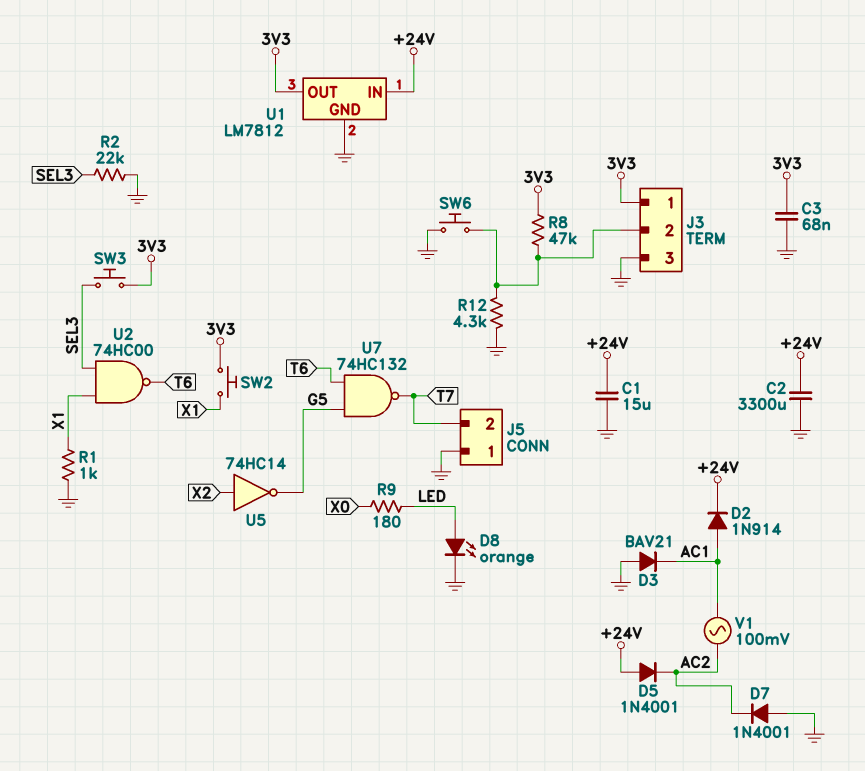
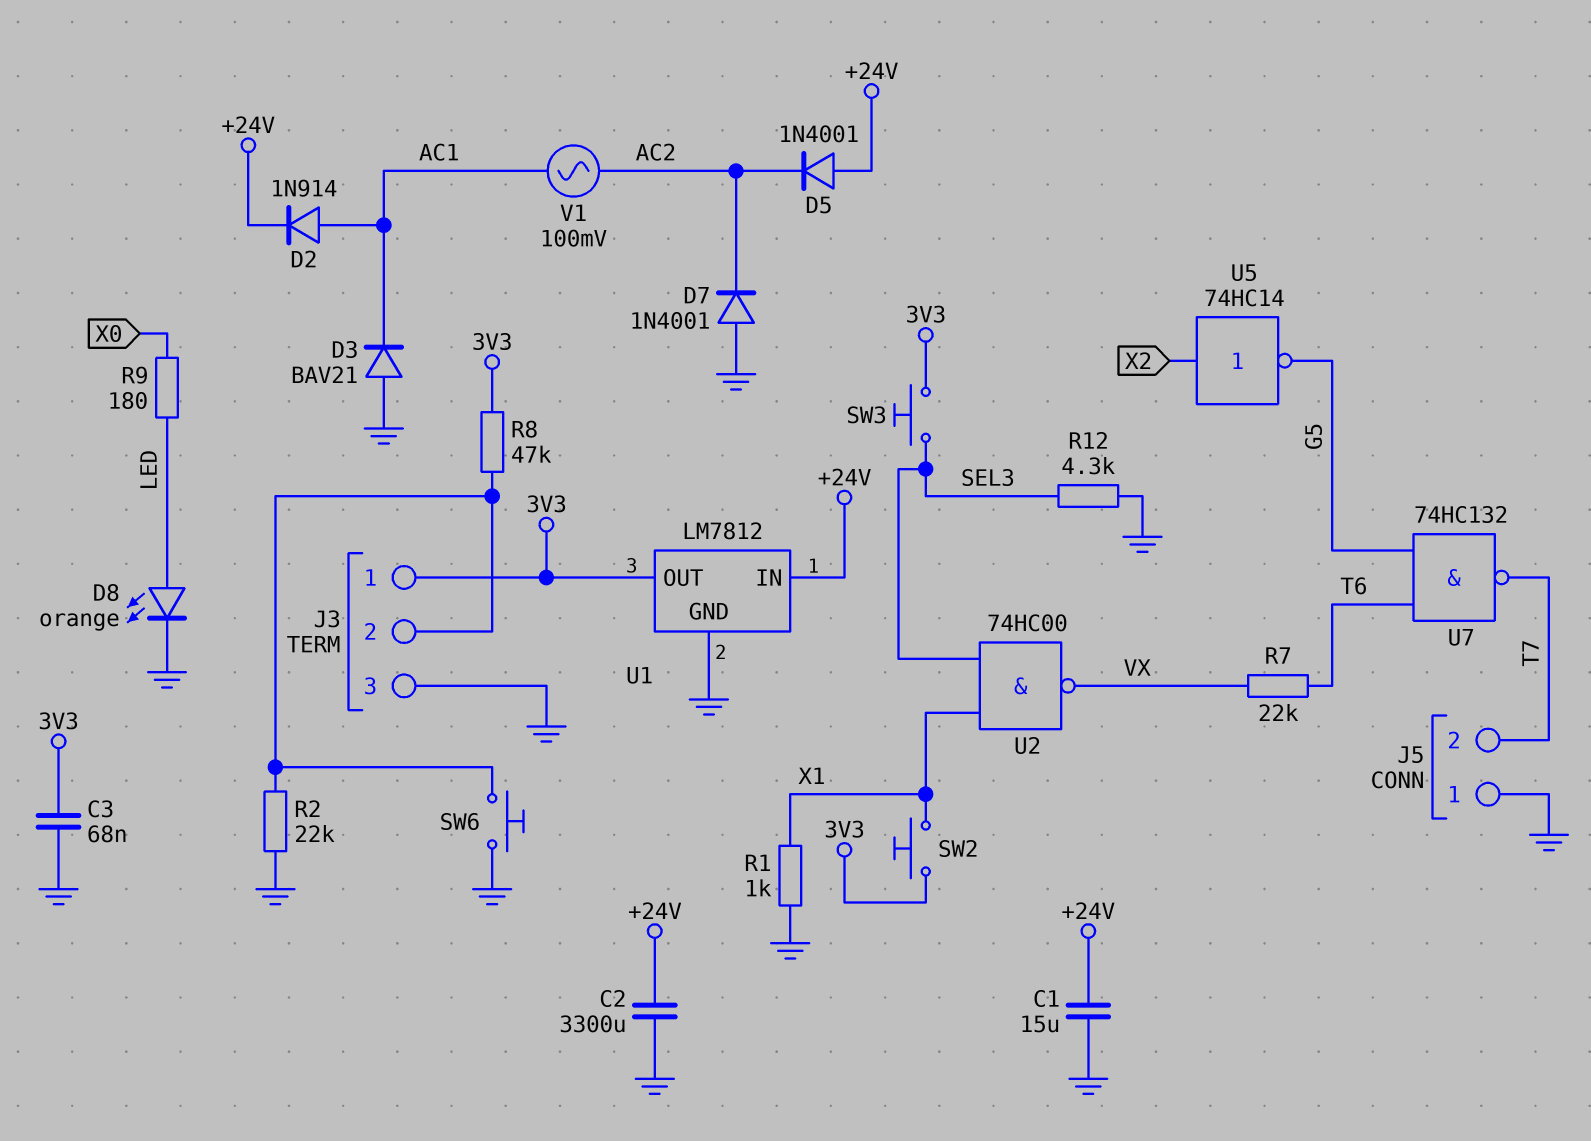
R2: 22k (GND, SEL3) -> 22k (GND, J3/2)
R7: none -> 22k (T6, VX)
R12: 4.3k (GND, J3/2) -> 4.3k (GND, SEL3)
U2: NAND 74HC00 (in SEL3, in X1, out T6) -> NAND 74HC00 (in SEL3, in X1, out VX)

